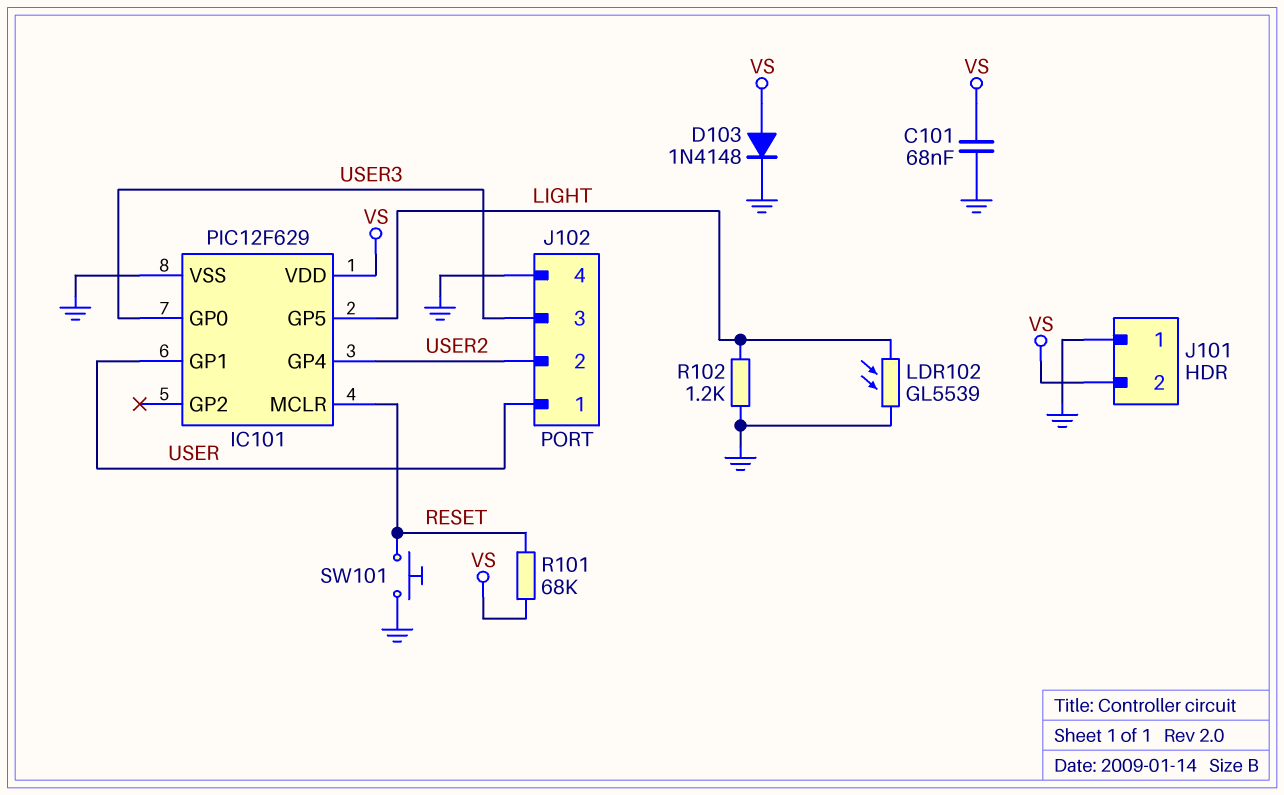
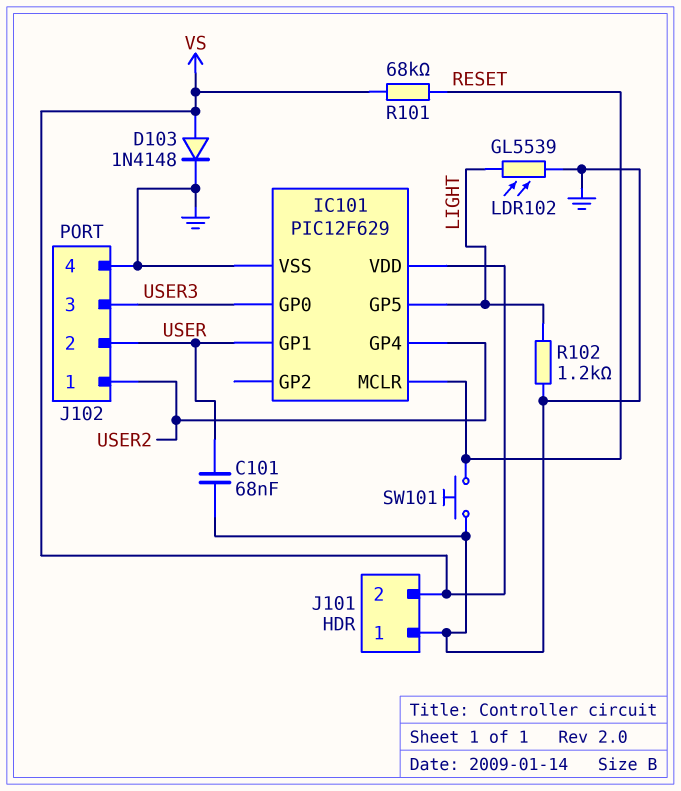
C101: 68nF (GND, VS) -> 68nF (GND, USER)
J102 pin 1: USER -> USER2
J102 pin 2: USER2 -> USER

